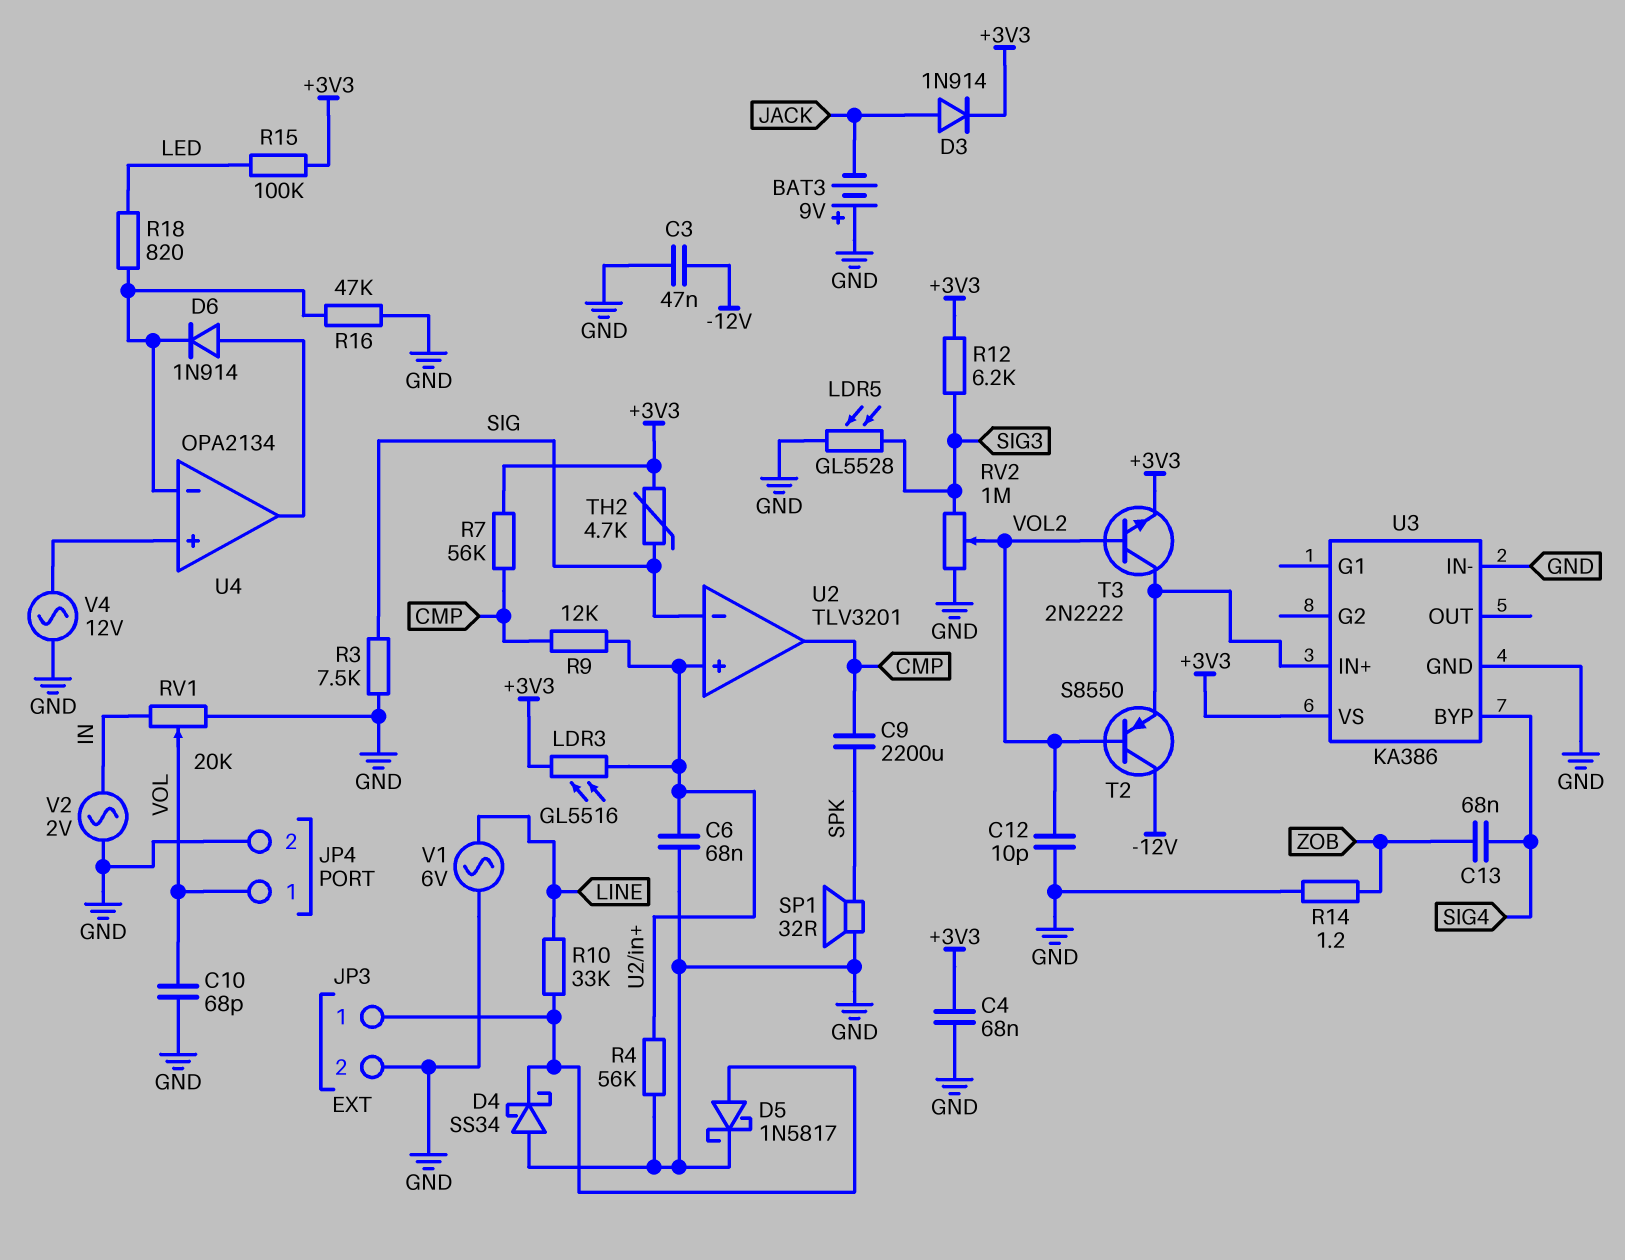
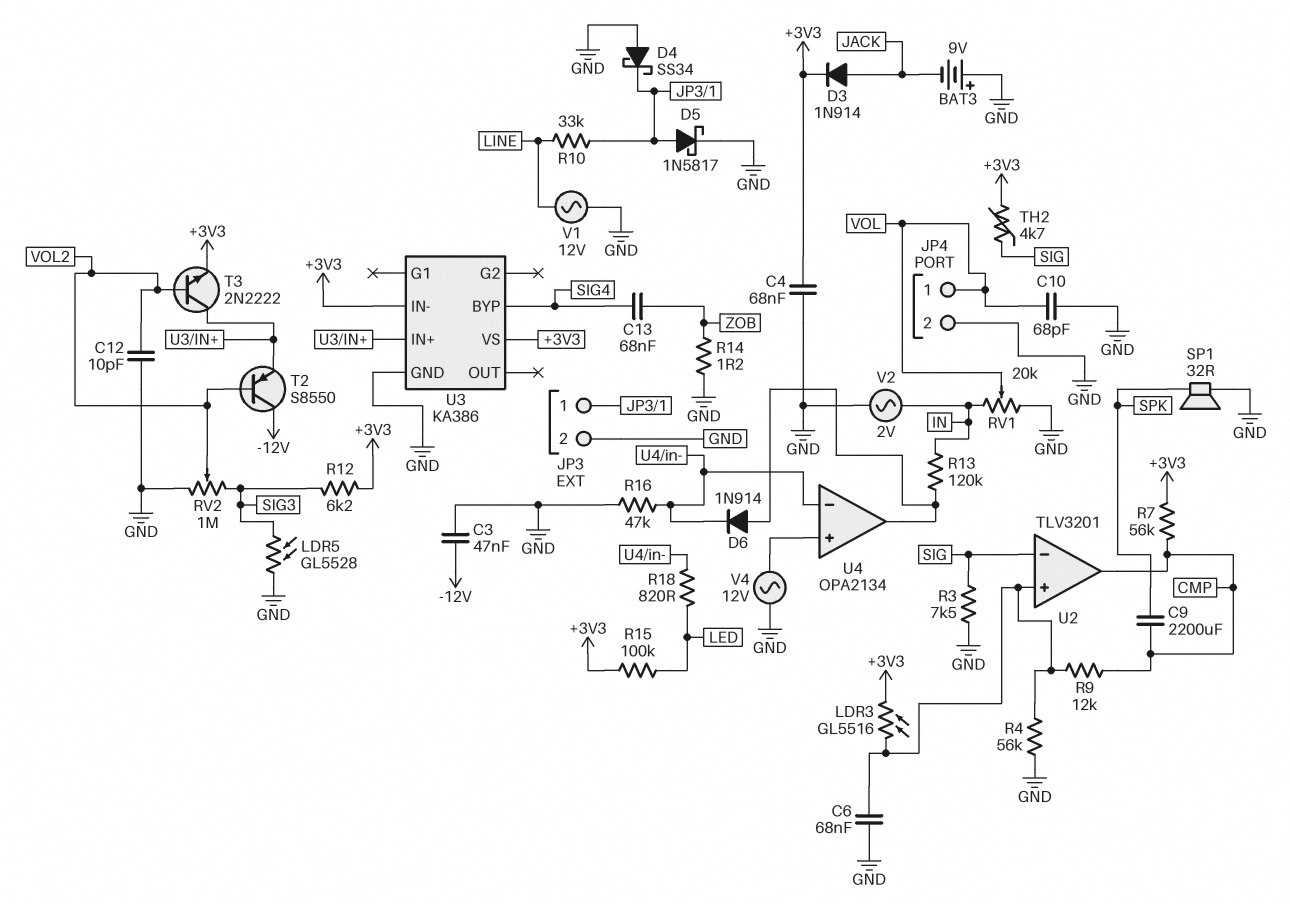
R13: none -> 120k (IN, U4/out)
U3 pin IN-: GND -> +3V3
V1: AC 6V (GND, LINE) -> AC 12V (GND, LINE)

